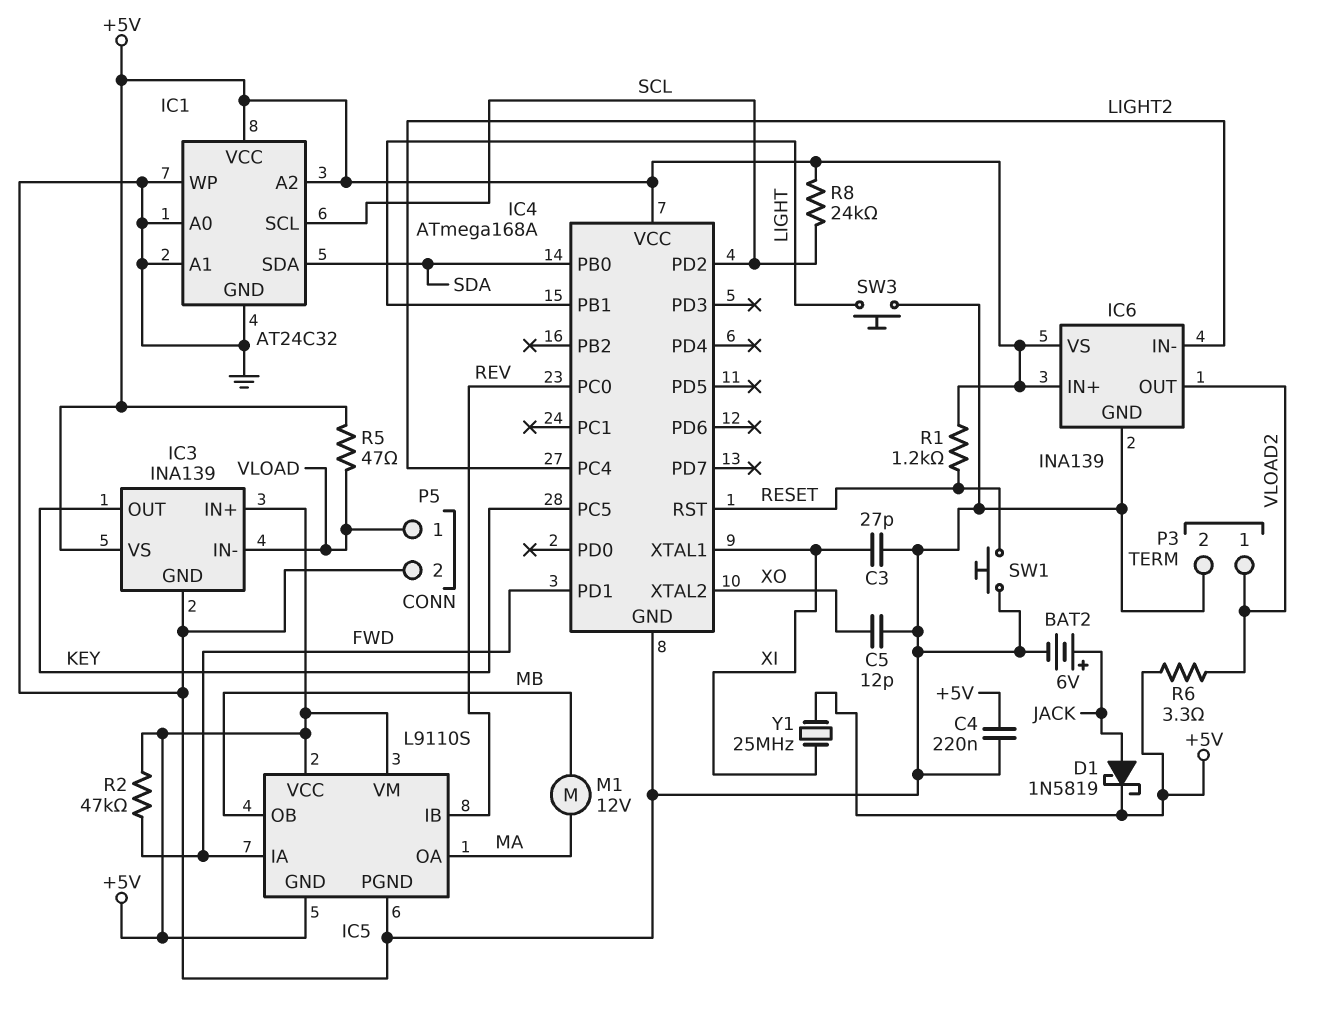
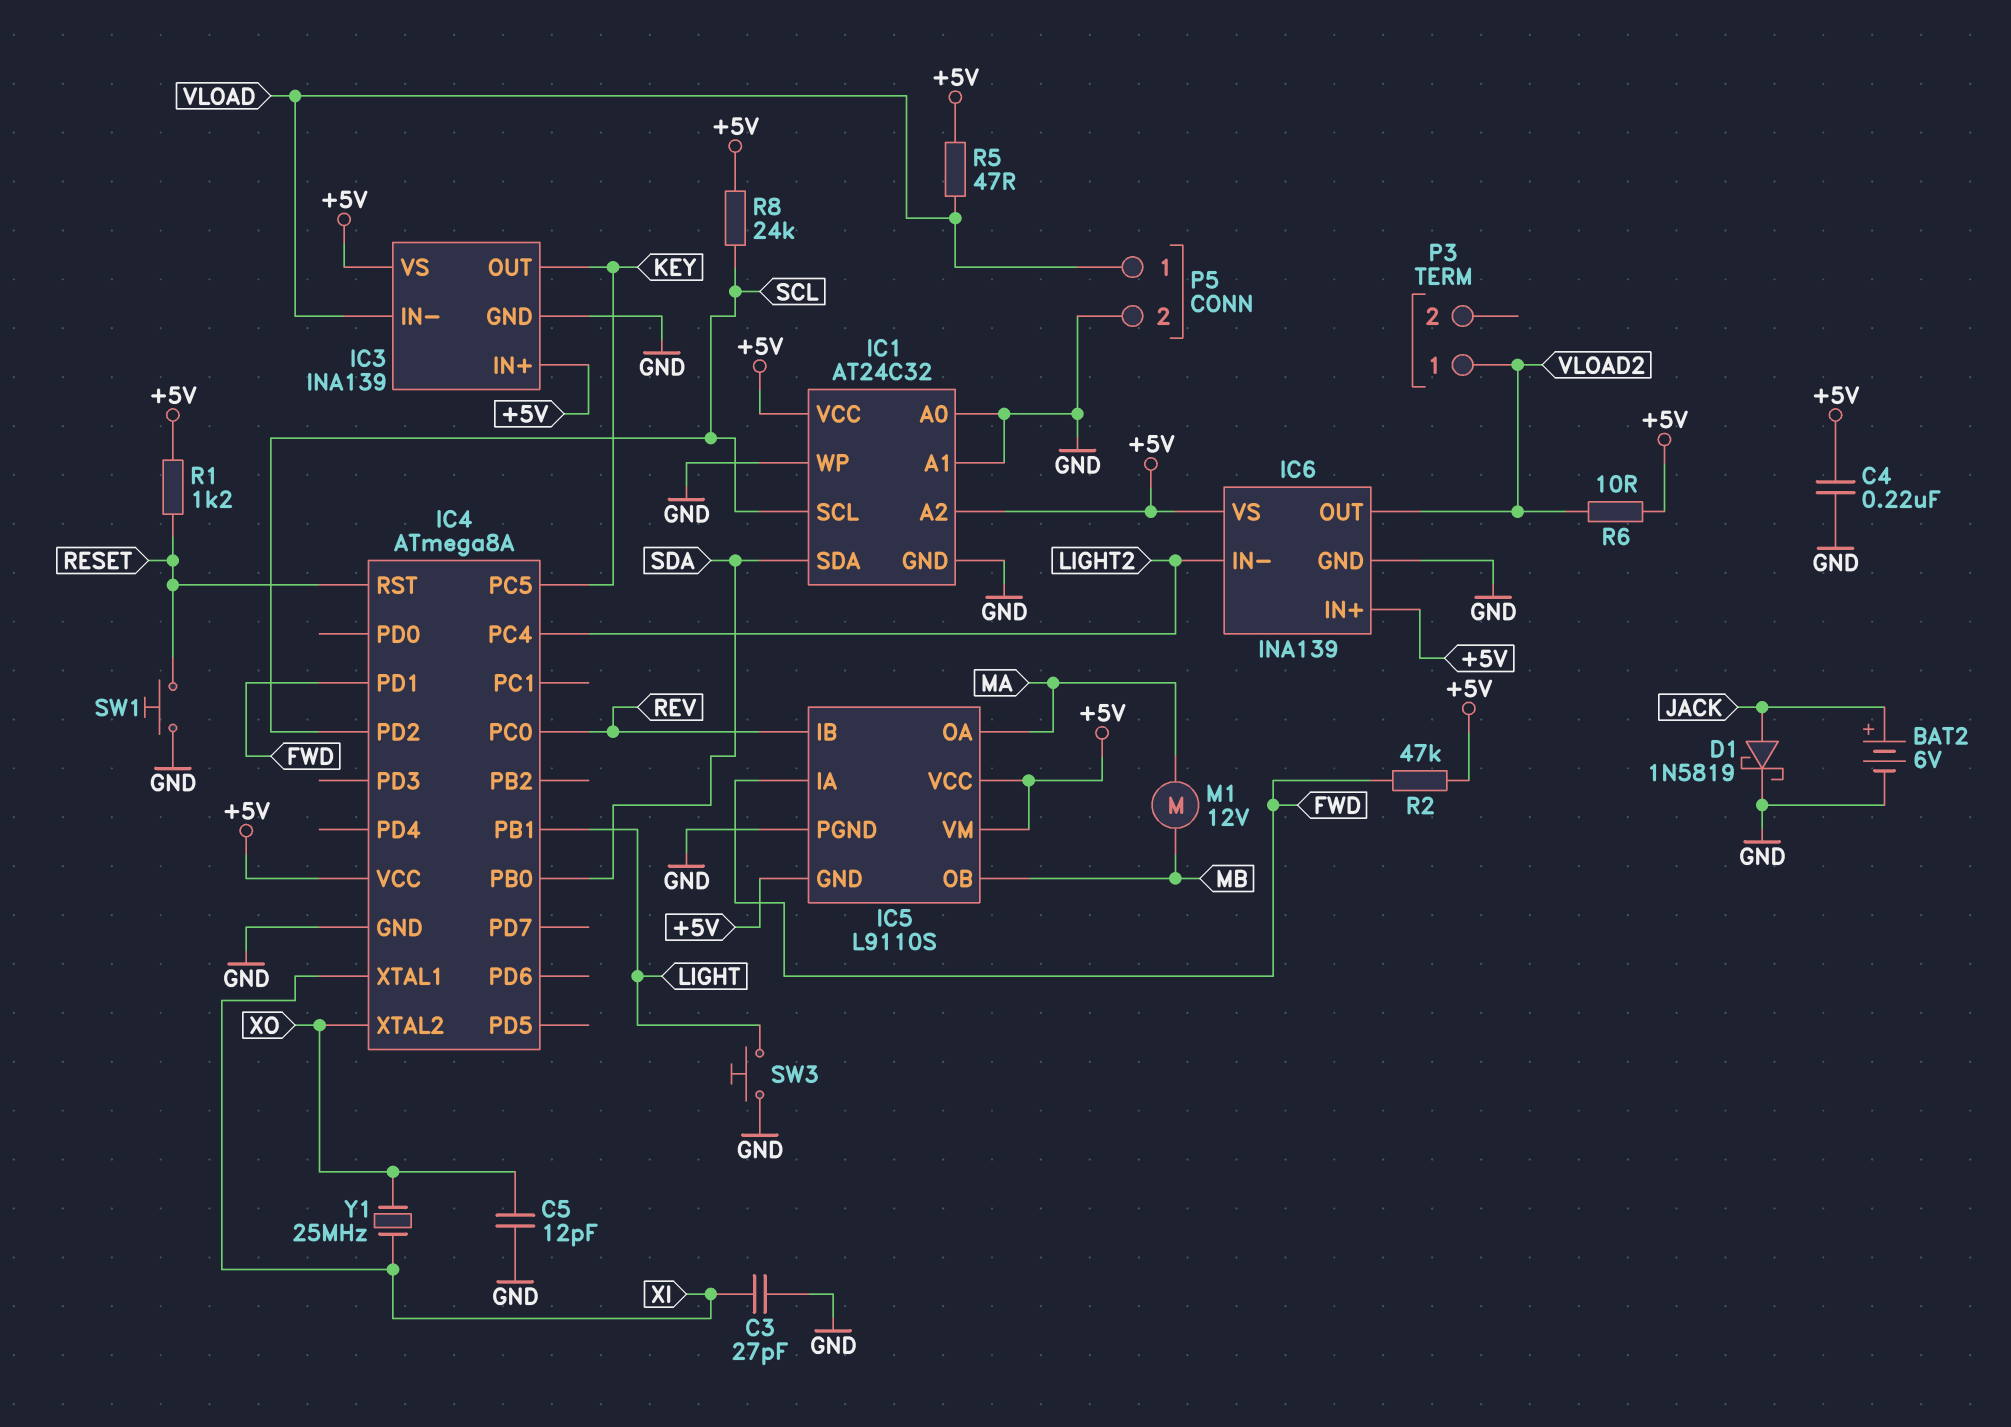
D1: schottky 1N5819 (A JACK, K +5V) -> schottky 1N5819 (A JACK, K GND)
IC4: ATmega168A -> ATmega8A
P3 pin 2: GND -> none
R6: 3.3 (+5V, VLOAD2) -> 10 (+5V, VLOAD2)
Y1: 25MHz (+5V, XI) -> 25MHz (XI, XO)

